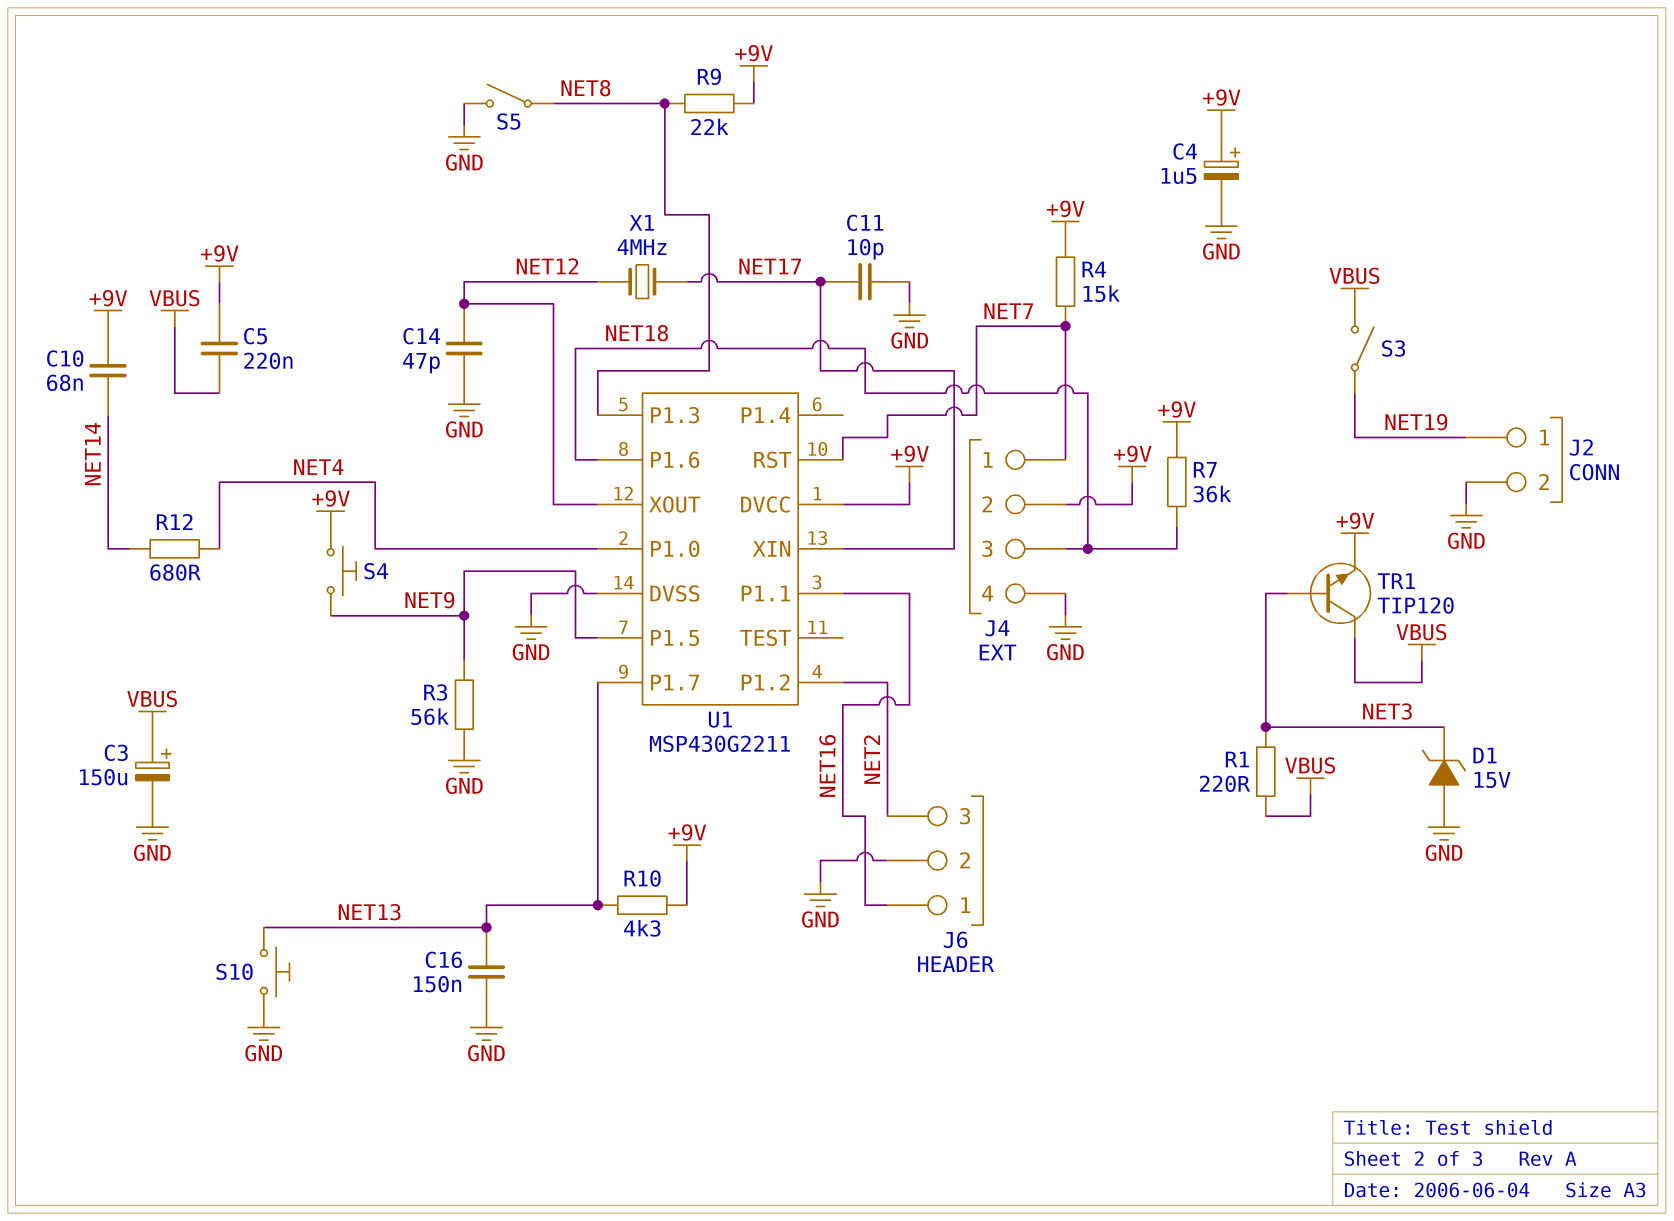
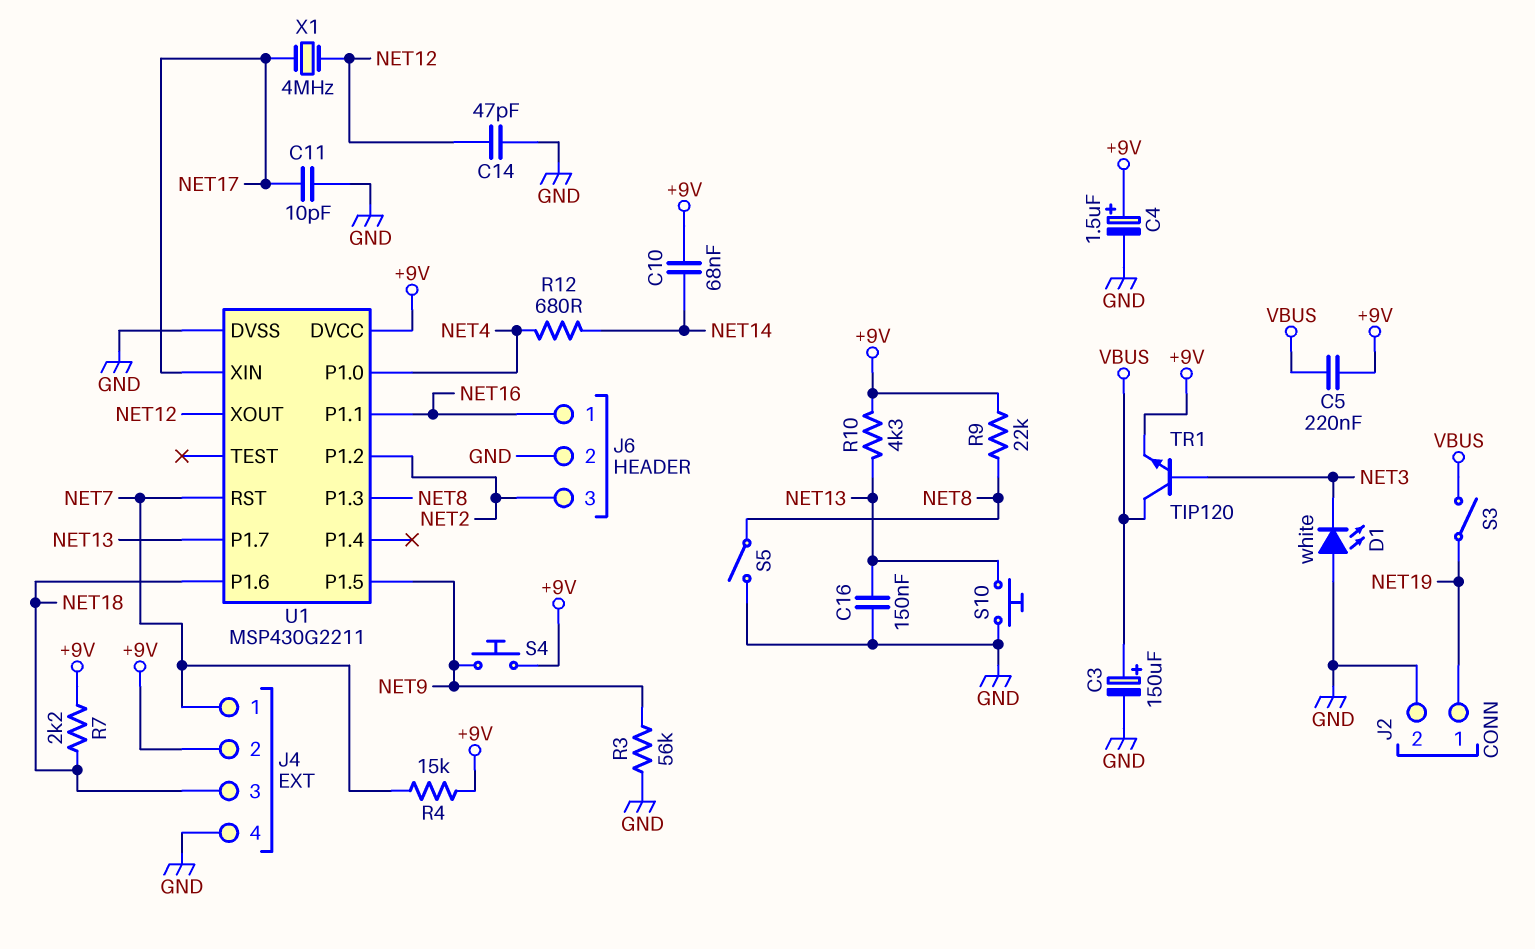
D1: zener 15V (A GND, K NET3) -> LED white (A GND, K NET3)
R1: 220 (NET3, VBUS) -> none
R7: 36k (+9V, NET18) -> 2.2k (+9V, NET18)

